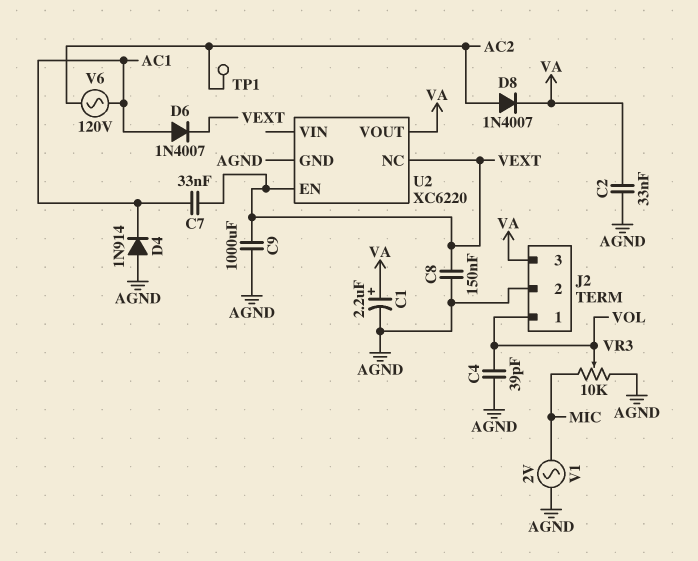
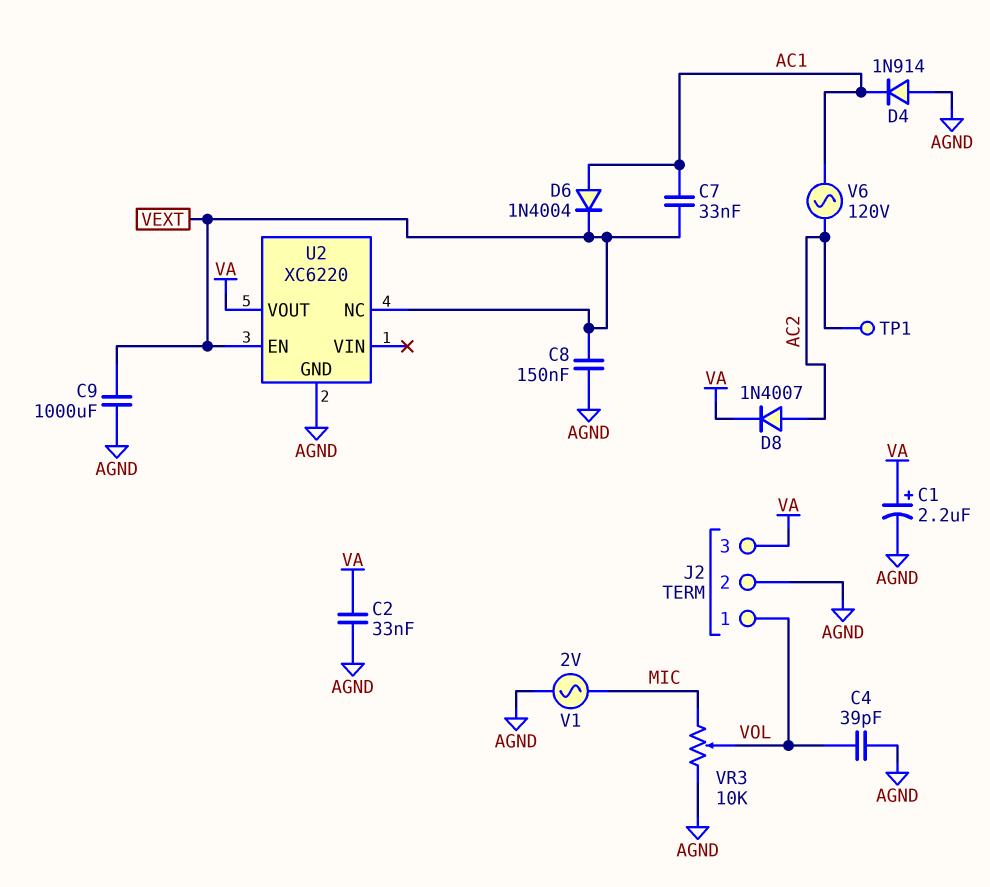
D6: diode 1N4007 (A AC1, K VEXT) -> diode 1N4004 (A AC1, K VEXT)

